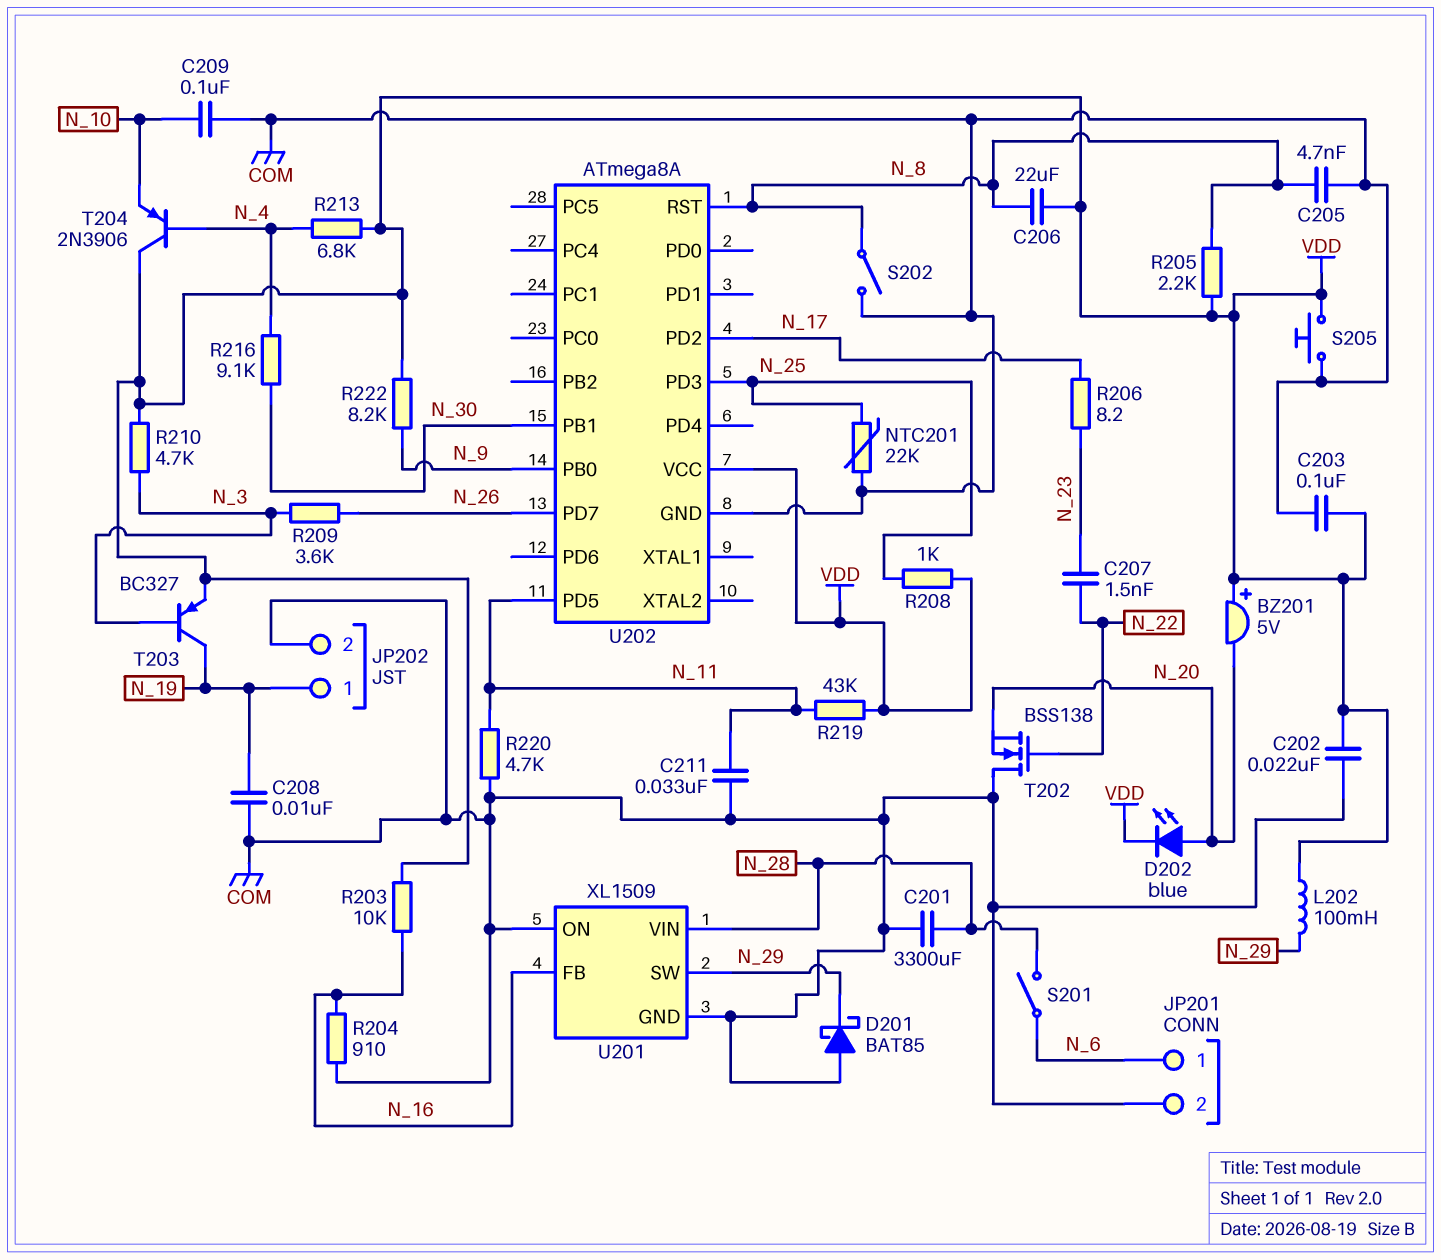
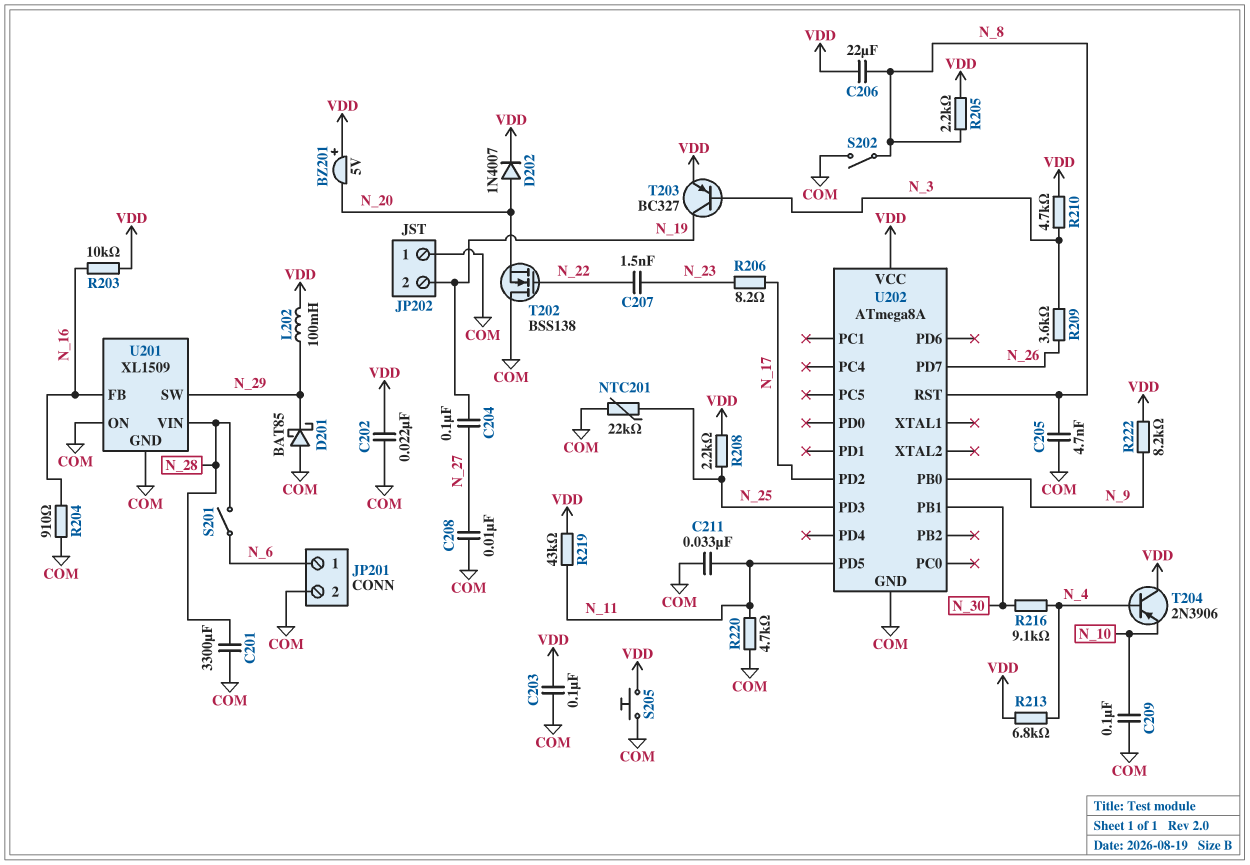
C204: none -> 100nF (N_19, N_27)
C208: 10nF (COM, N_19) -> 10nF (COM, N_27)
D202: LED blue (A N_20, K VDD) -> diode 1N4007 (A N_20, K VDD)
JP202 pin 1: N_19 -> COM
JP202 pin 2: COM -> N_19
R208: 1k (N_25, VDD) -> 2.2k (N_25, VDD)

